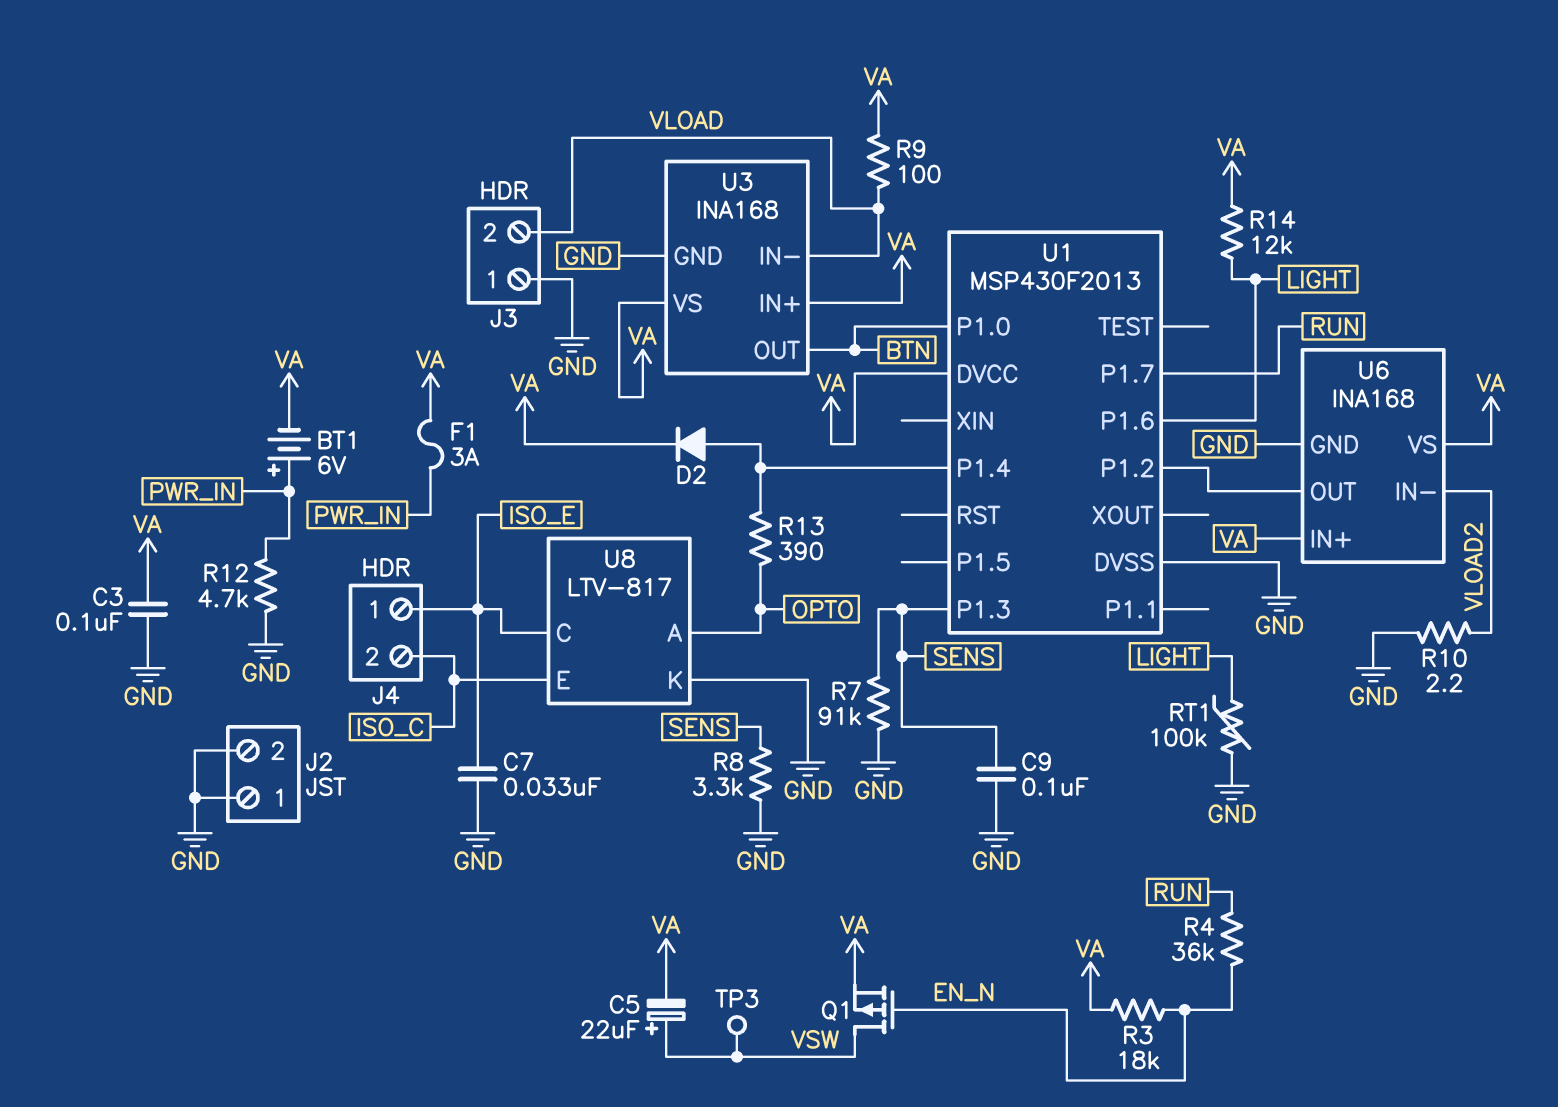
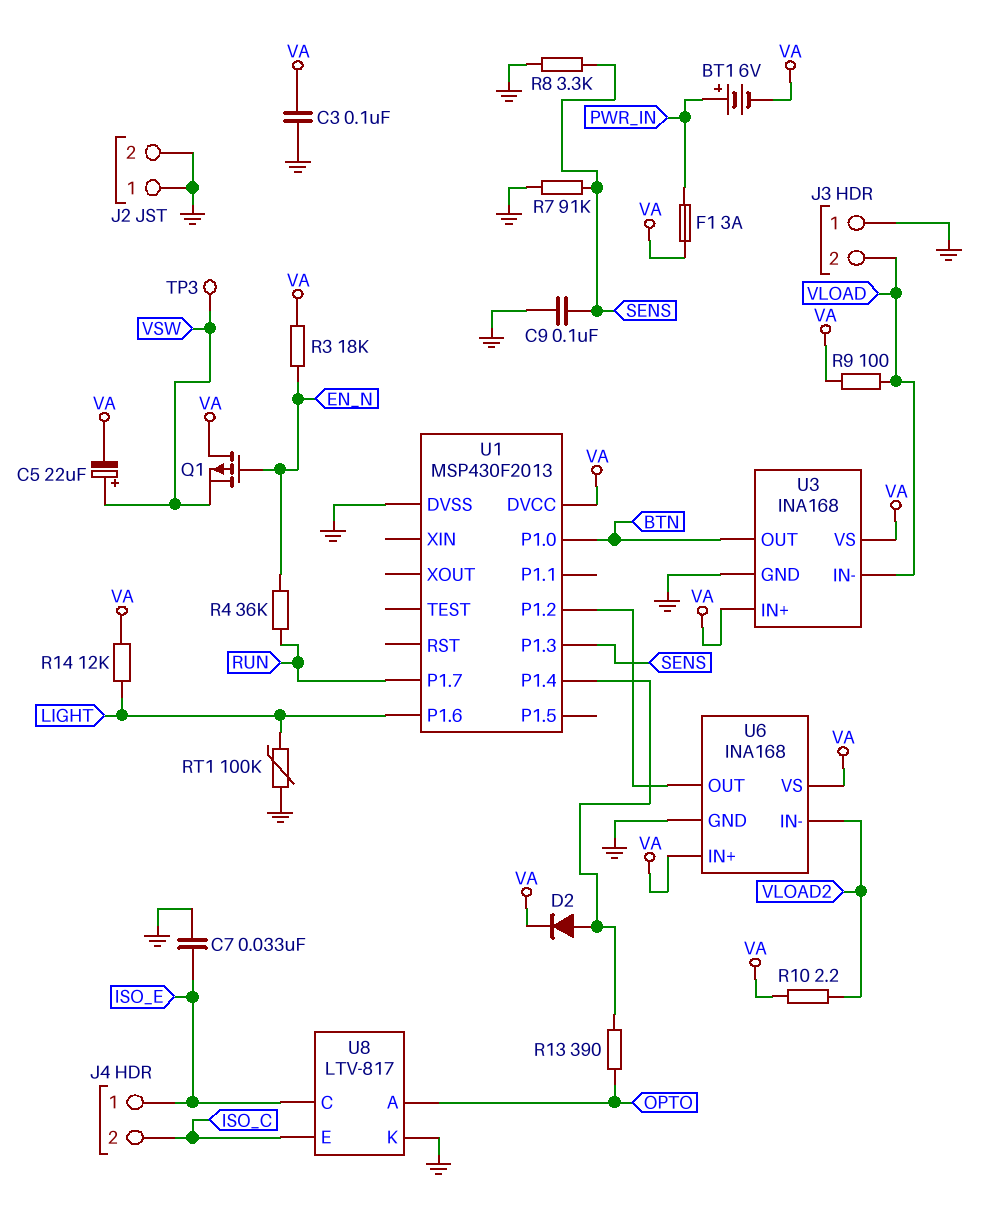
Q1: PMOS (G EN_N, D VSW, S VA) -> PMOS (G EN_N, D VA, S VSW)
R10: 2.2 (GND, VLOAD2) -> 2.2 (VA, VLOAD2)
R12: 4.7k (GND, PWR_IN) -> none

